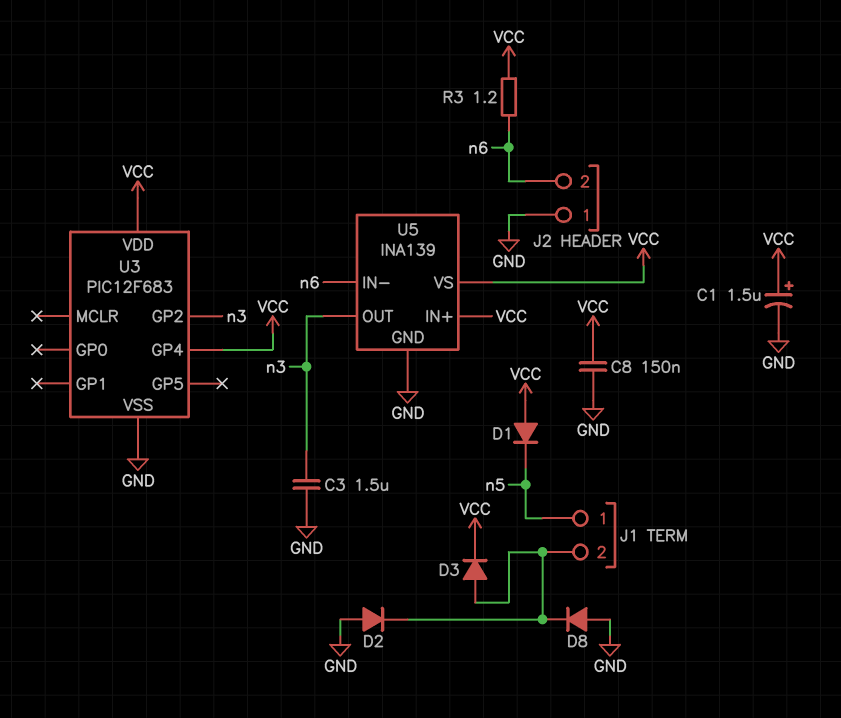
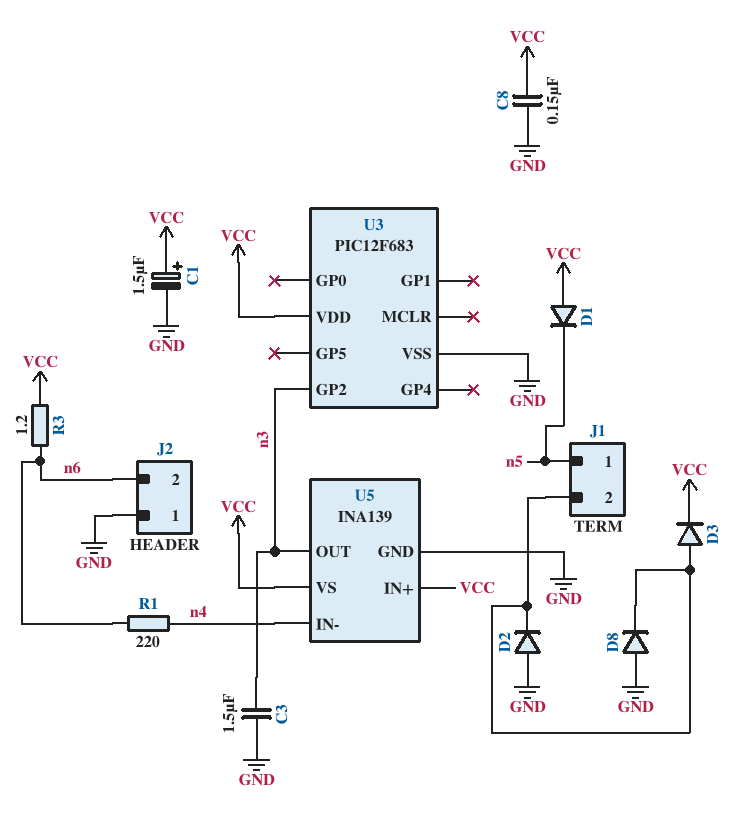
R1: none -> 220 (n4, n6)
U3 pin GP4: VCC -> none
U5 pin IN-: n6 -> n4

